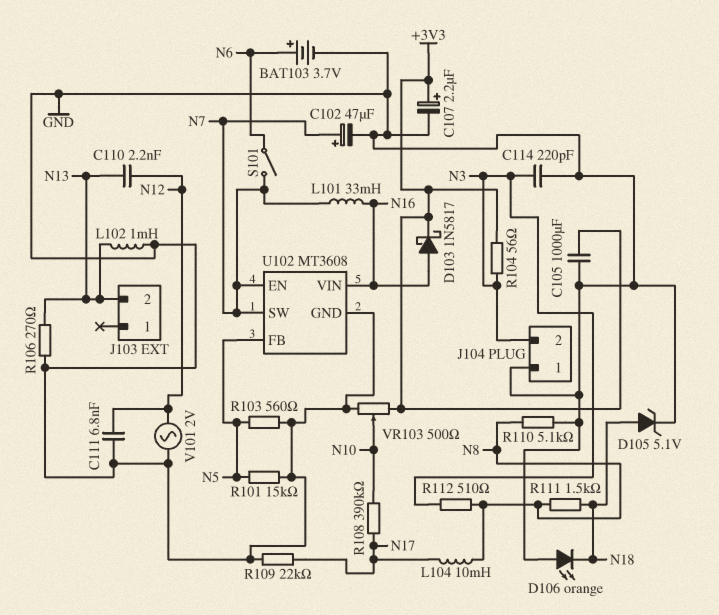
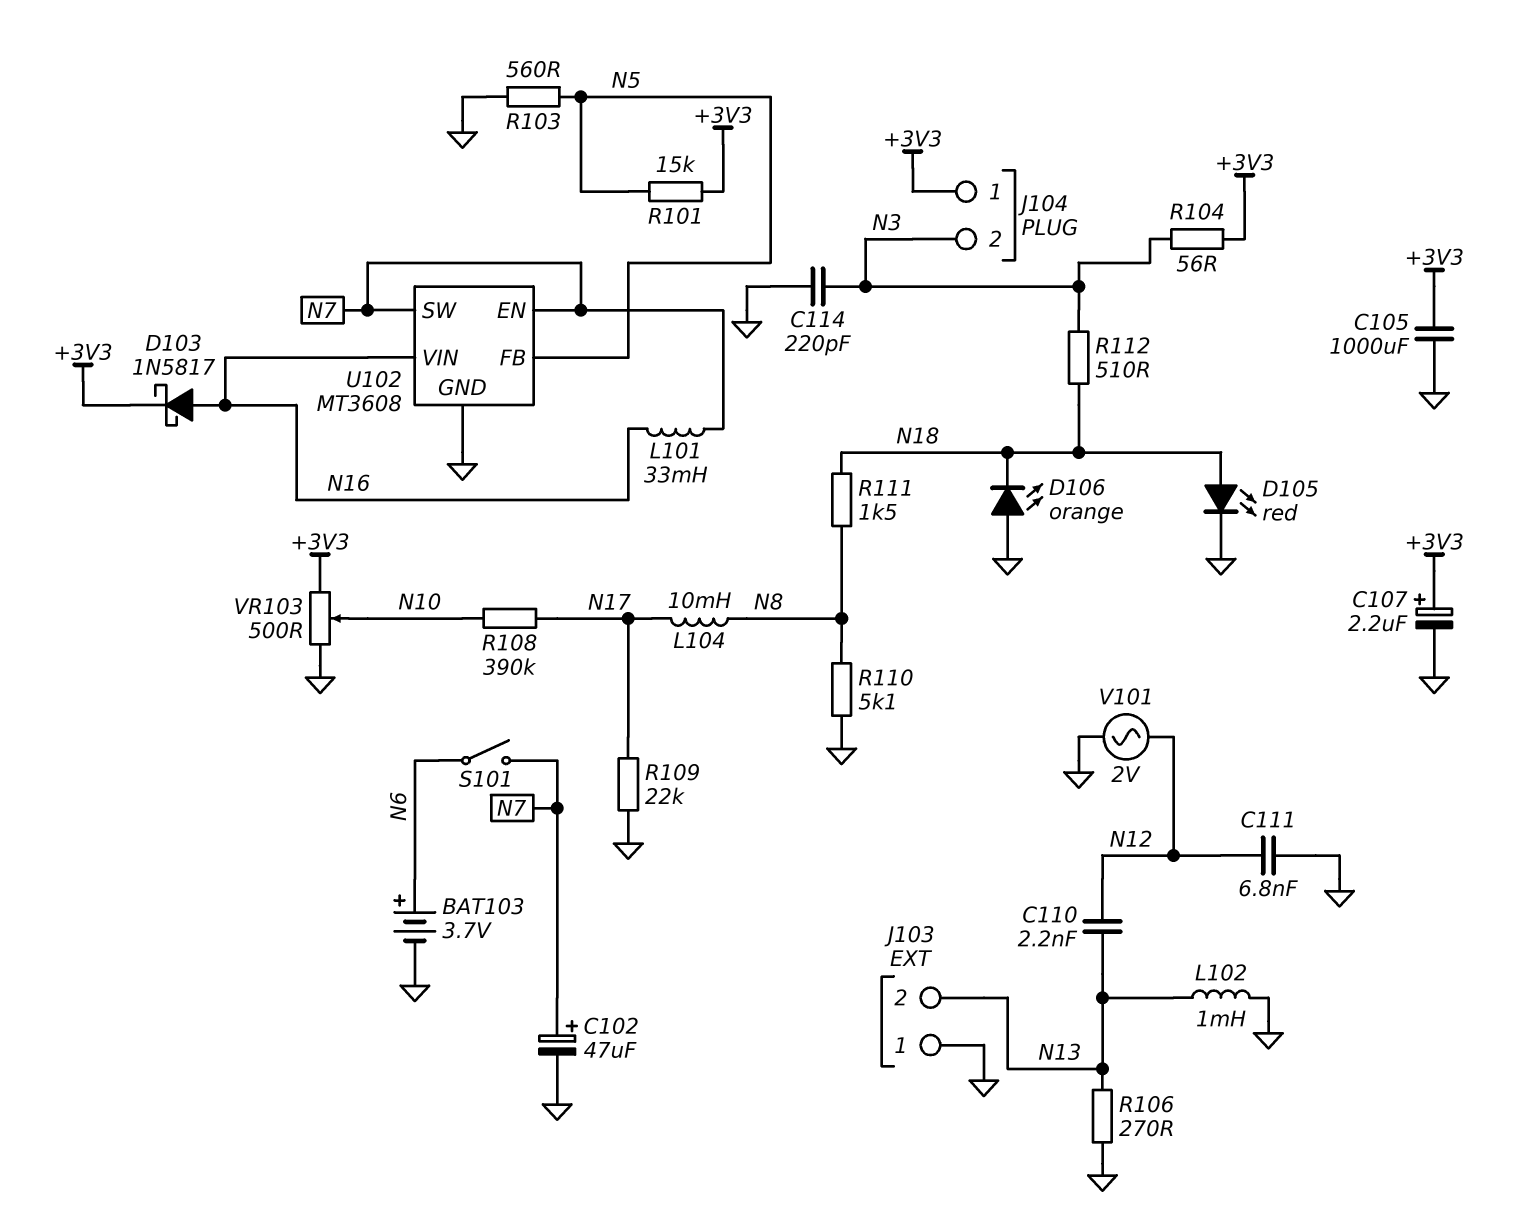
D105: zener 5.1V (A N18, K GND) -> LED red (A N18, K GND)
J103 pin 1: none -> GND
J104 pin 1: GND -> +3V3
R101: 15k (GND, N5) -> 15k (+3V3, N5)
R112: 510 (N3, N8) -> 510 (N3, N18)

